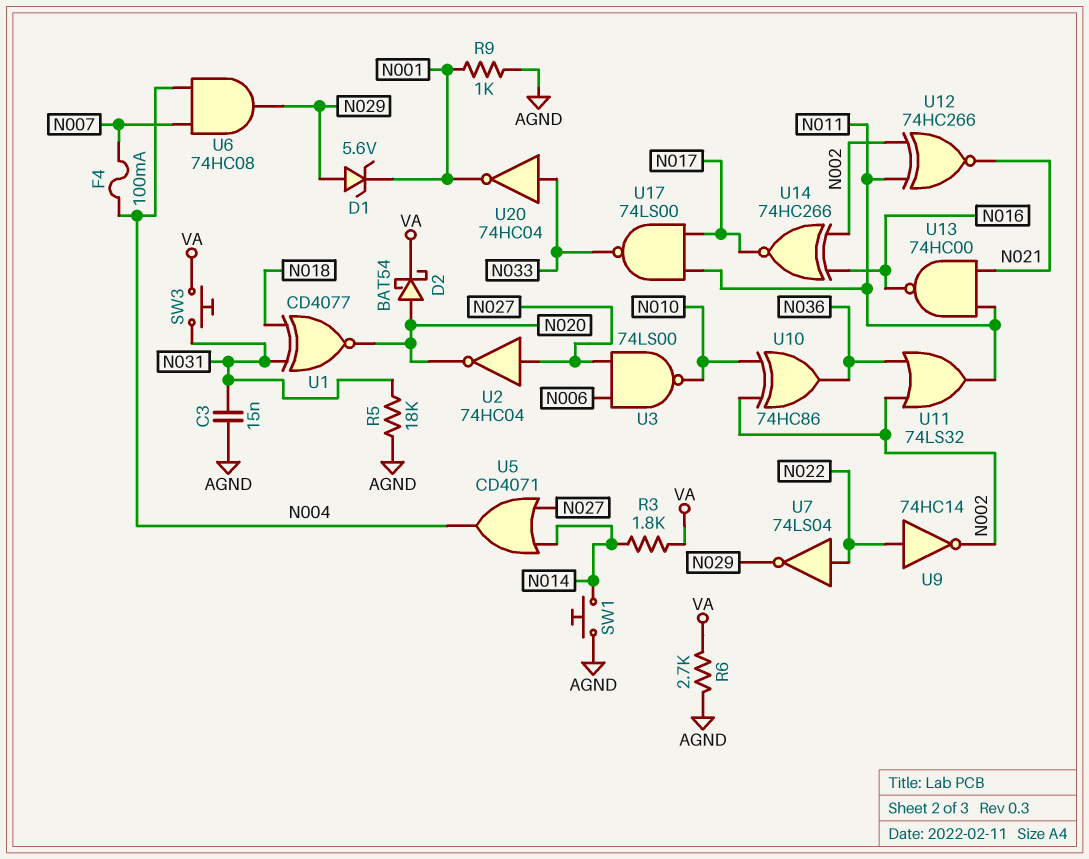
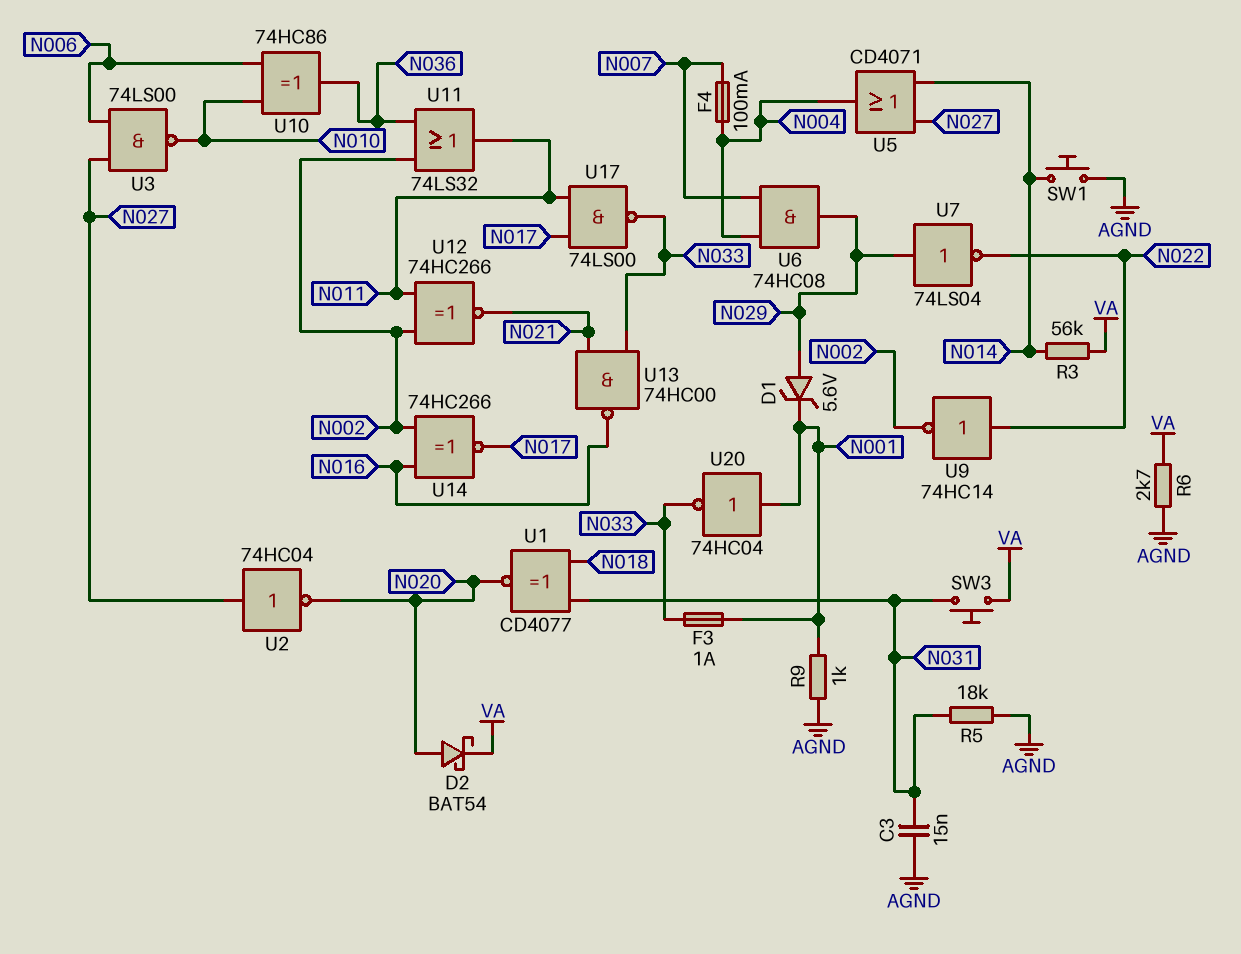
F3: none -> 1A (N001, N033)
R3: 1.8k (N014, VA) -> 56k (N014, VA)
U7: NOT 74LS04 (in N022, out N029) -> NOT 74LS04 (in N029, out N022)
U10: XOR 74HC86 (in N002, in N010, out N036) -> XOR 74HC86 (in N006, in N010, out N036)
U13: NAND 74HC00 (in N011, in N021, out N016) -> NAND 74HC00 (in N021, in N033, out N016)
U20: NOT 74HC04 (in N033, out N001) -> NOT 74HC04 (in N001, out N033)

